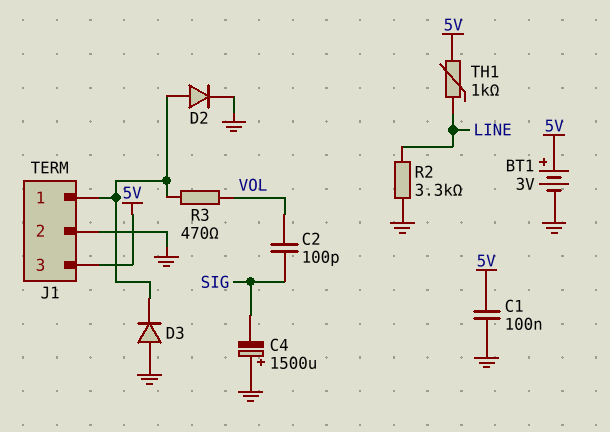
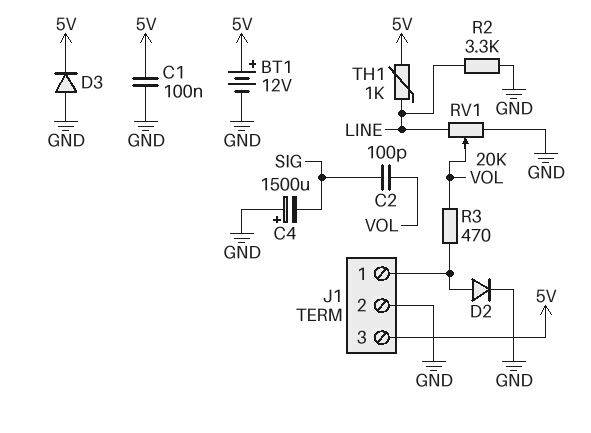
BT1: 3V (plus 5V, minus GND) -> 12V (plus 5V, minus GND)
D3: diode (A GND, K J1/1) -> diode (A GND, K 5V)
RV1: none -> 20k (GND, LINE, wiper VOL)

